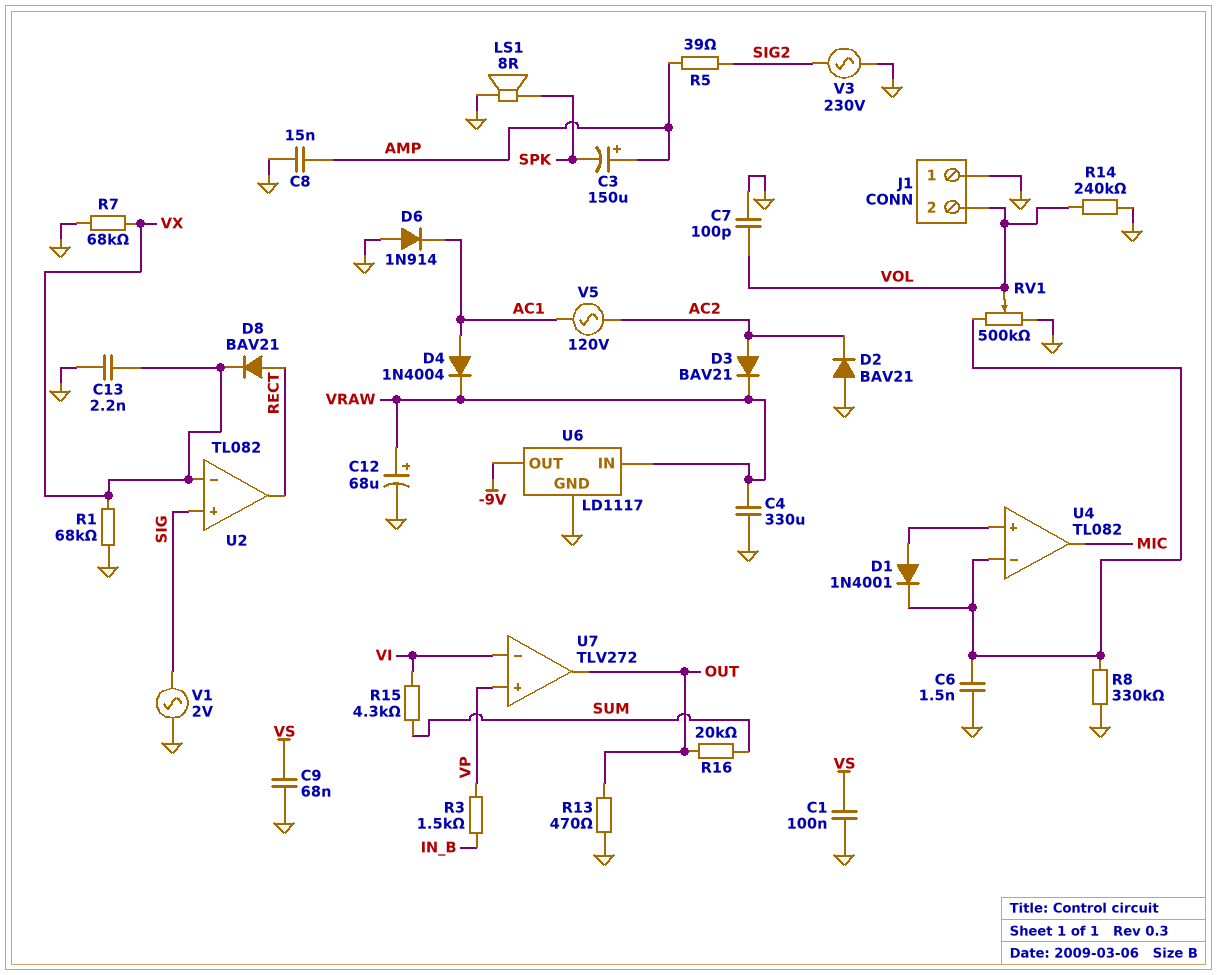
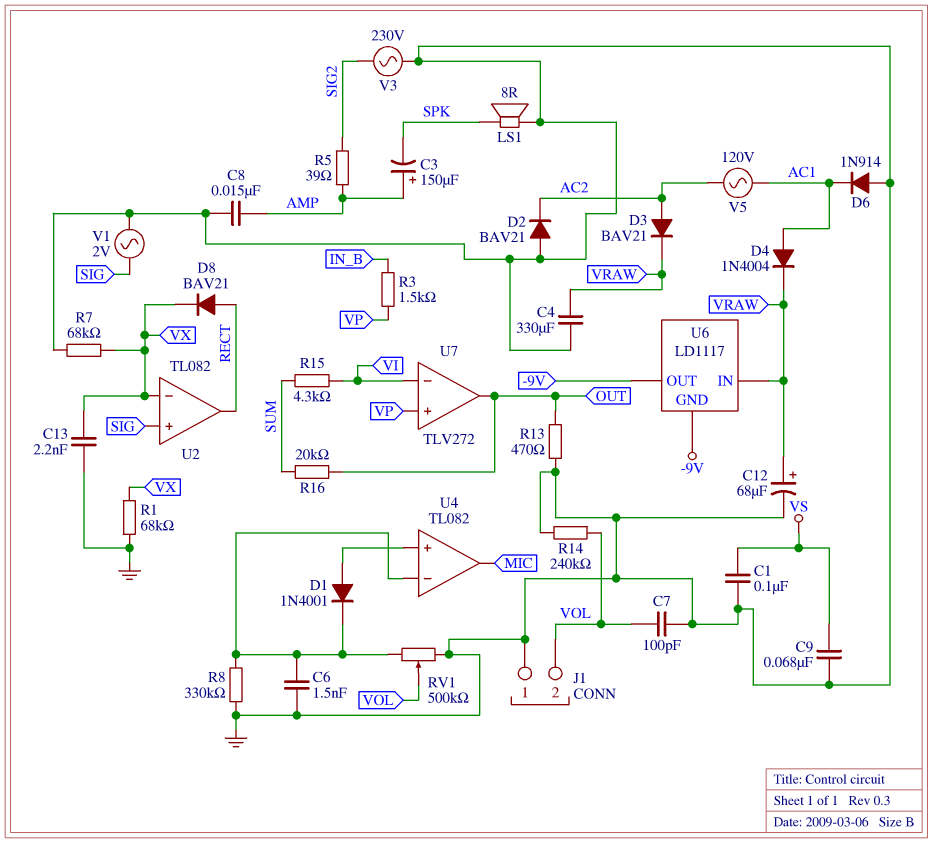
U6 pin GND: GND -> -9V

